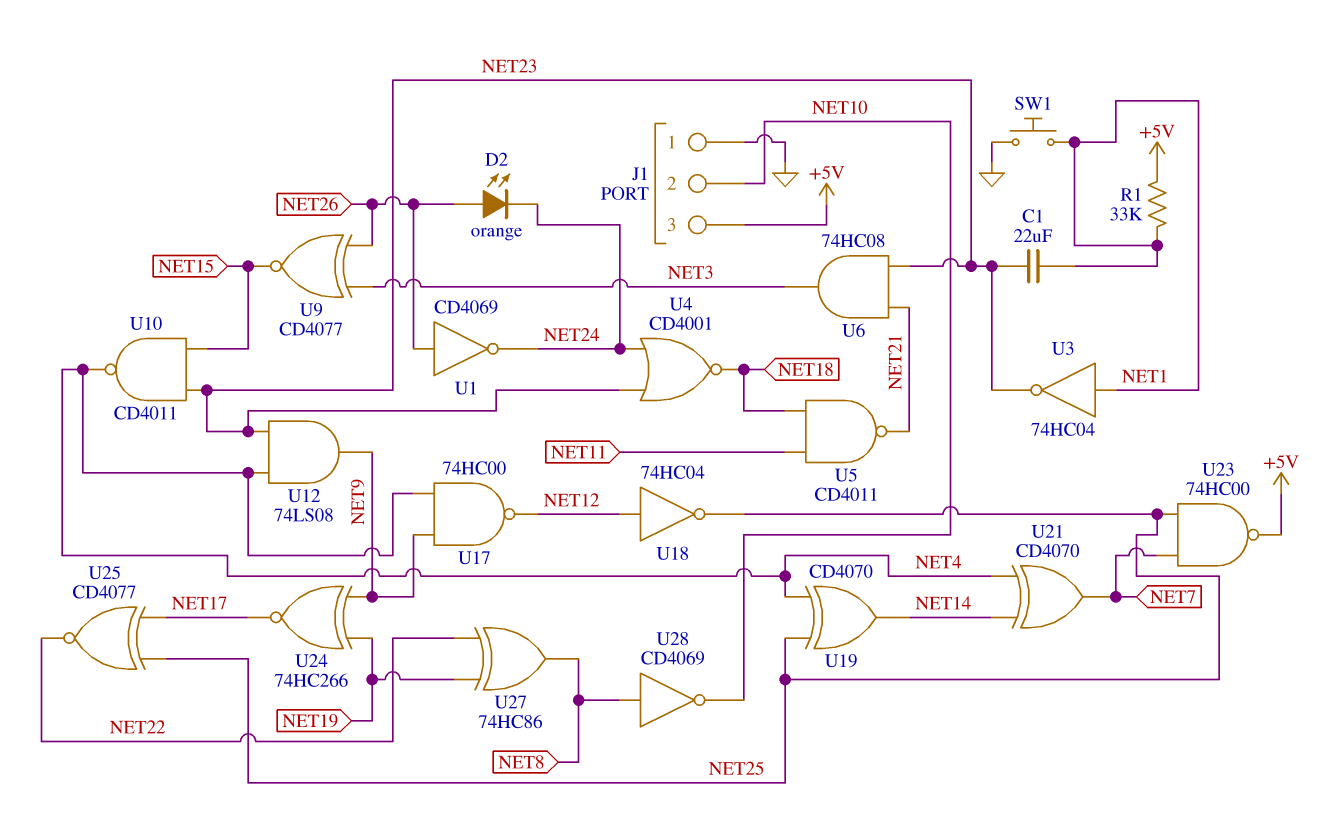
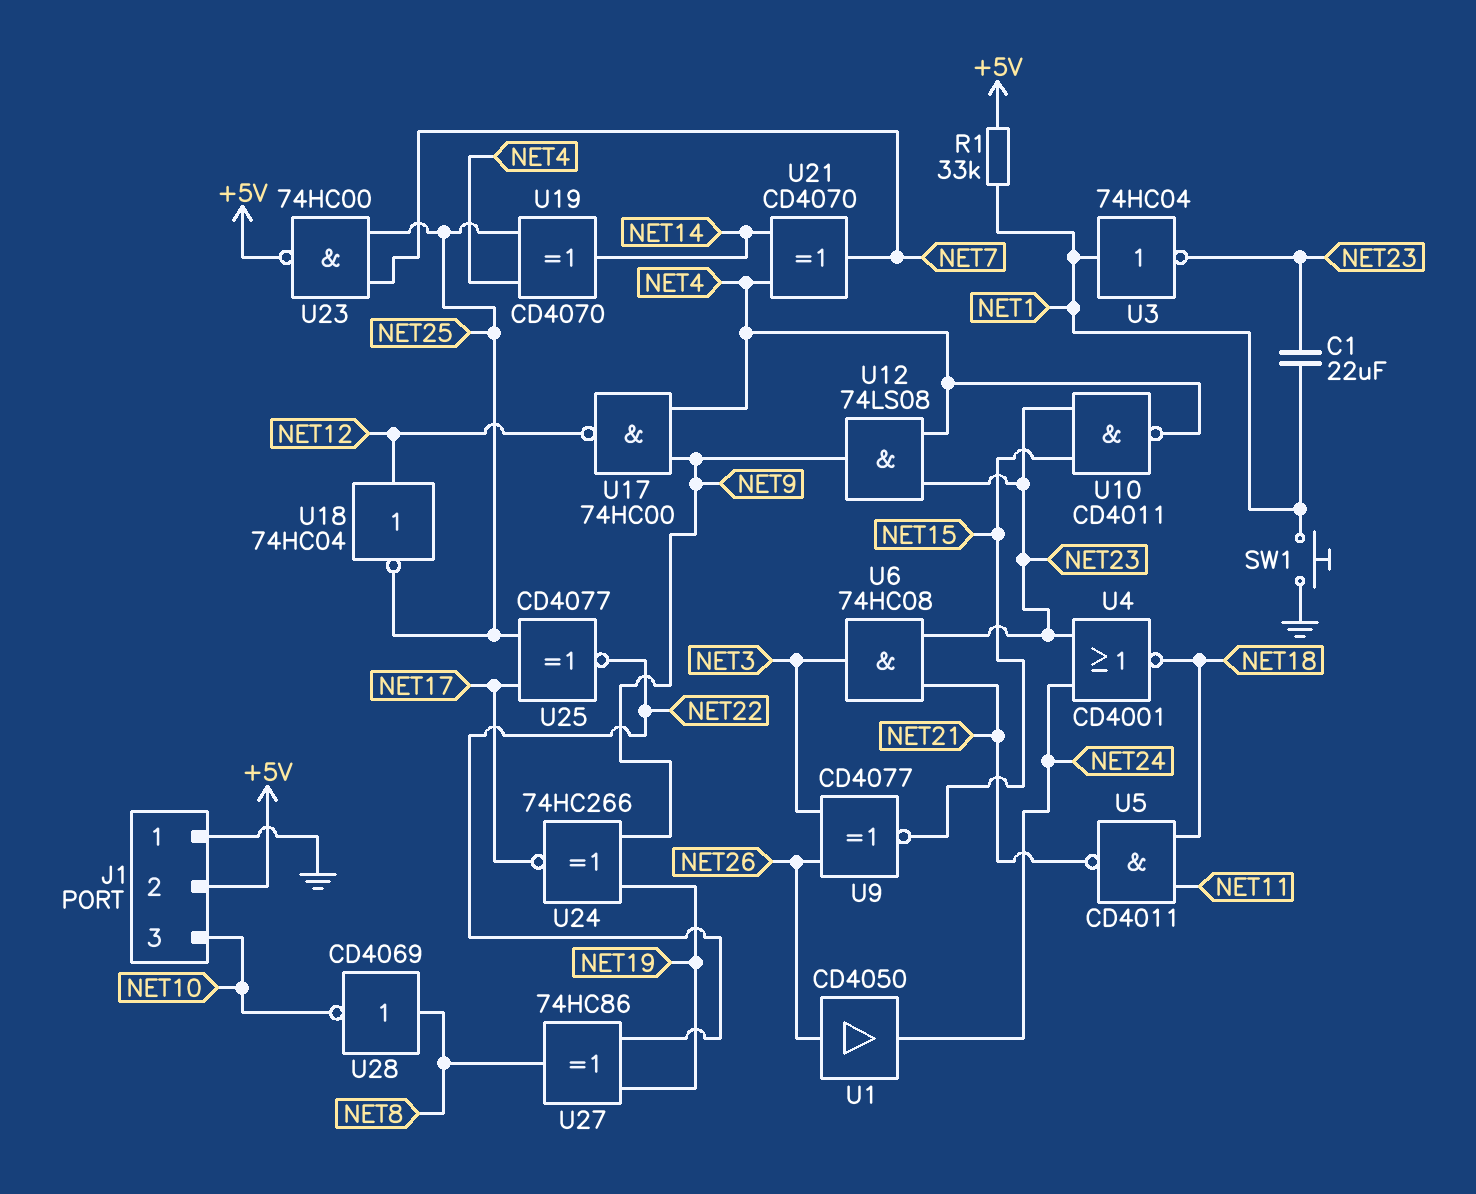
D2: LED orange (A NET26, K NET24) -> none
J1 pin 2: NET10 -> +5V
J1 pin 3: +5V -> NET10
U1: NOT CD4069 (in NET26, out NET24) -> buffer CD4050 (in NET26, out NET24)

